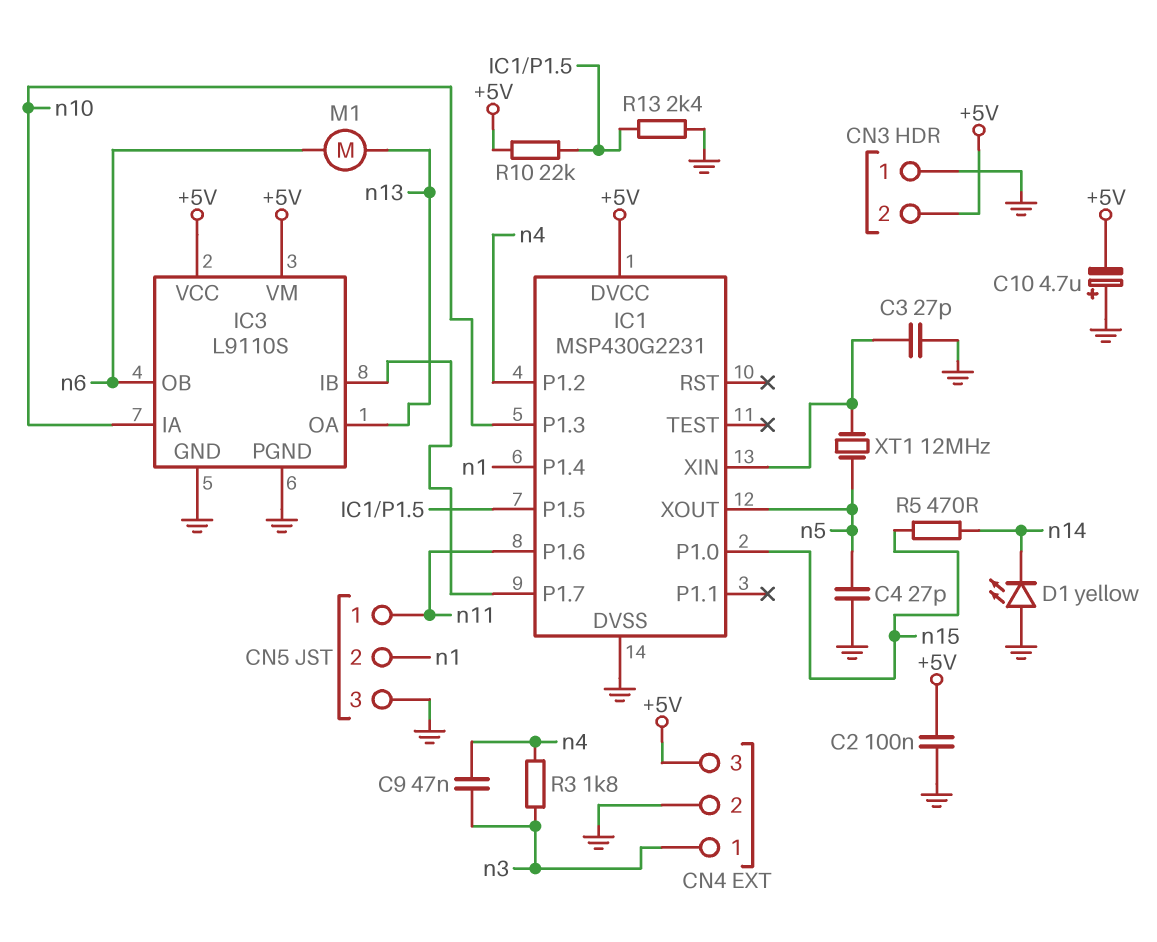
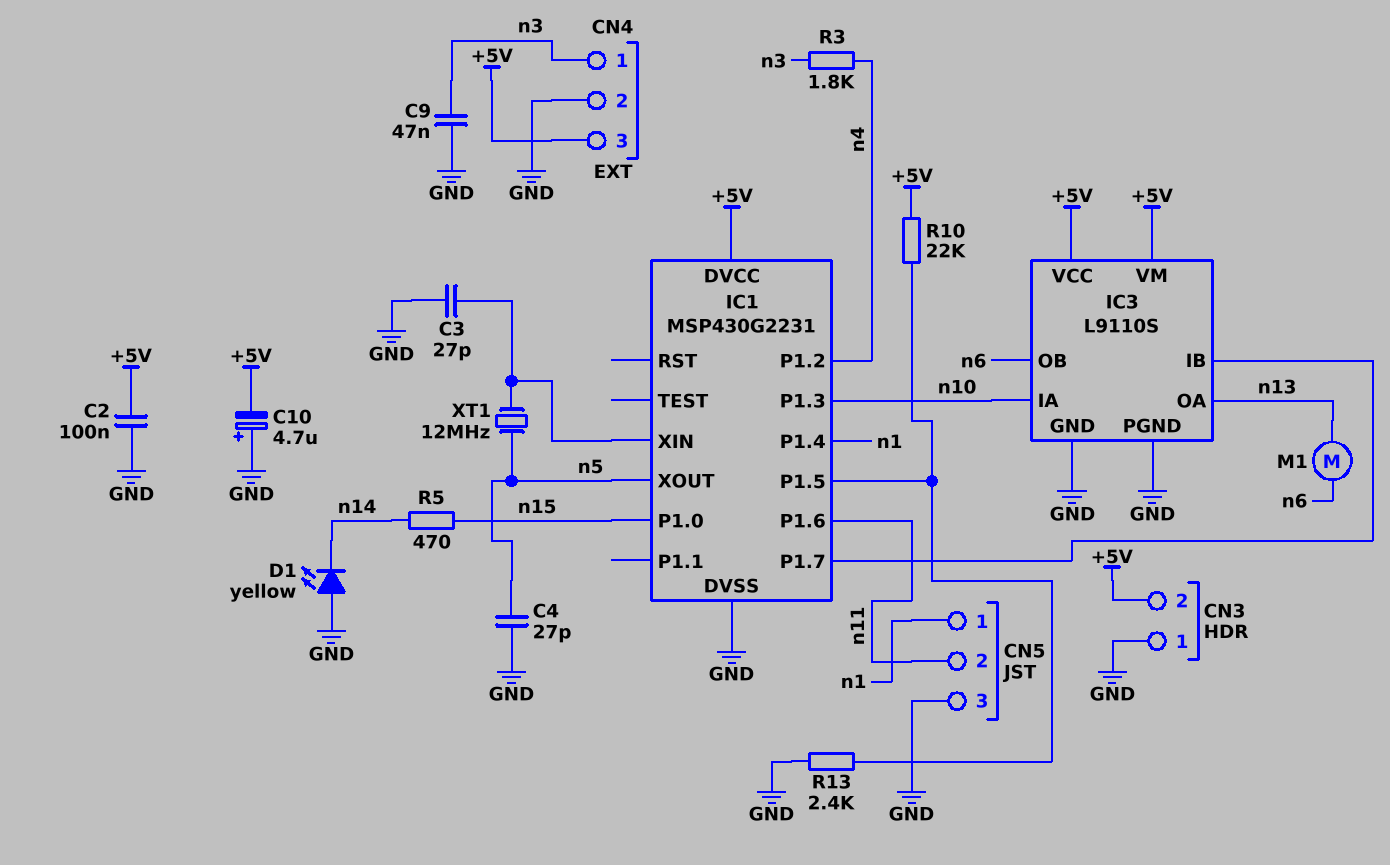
C9: 47nF (n3, n4) -> 47nF (GND, n3)
CN5 pin 1: n11 -> n1
CN5 pin 2: n1 -> n11

